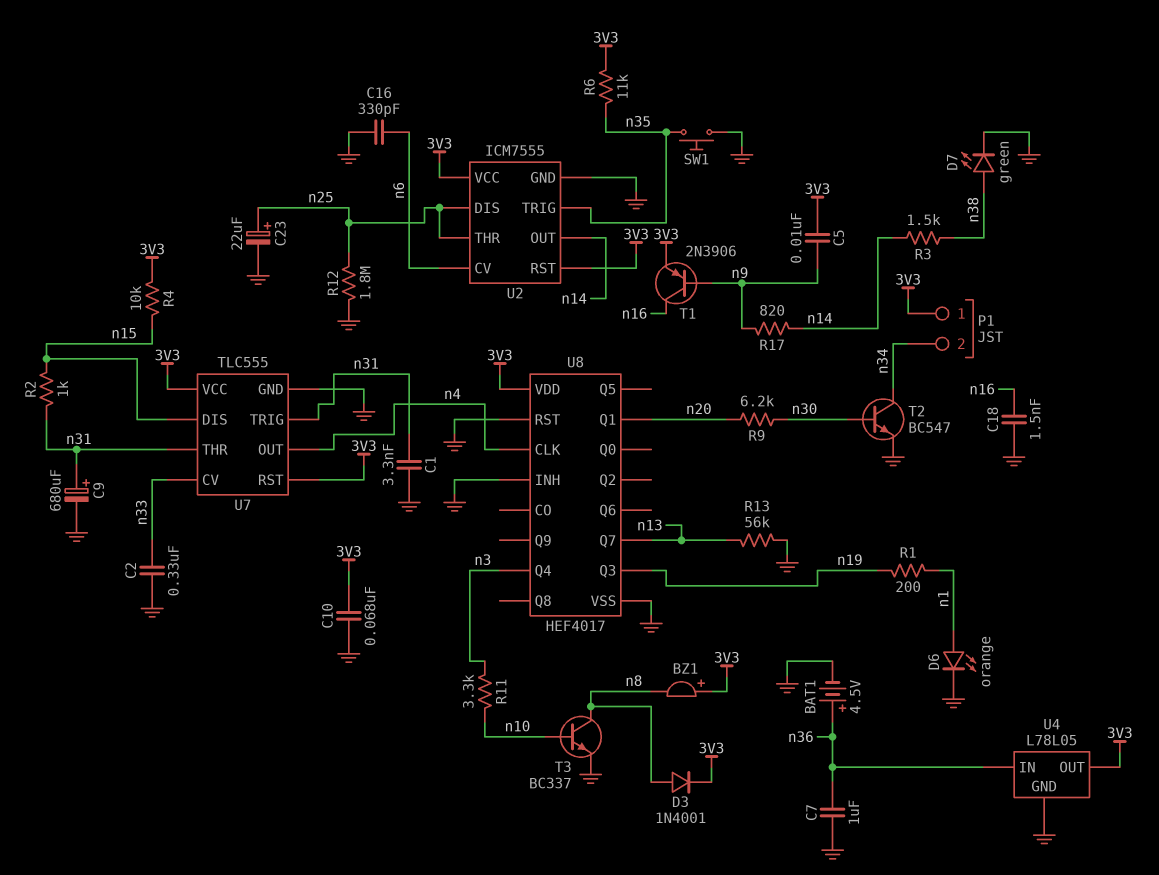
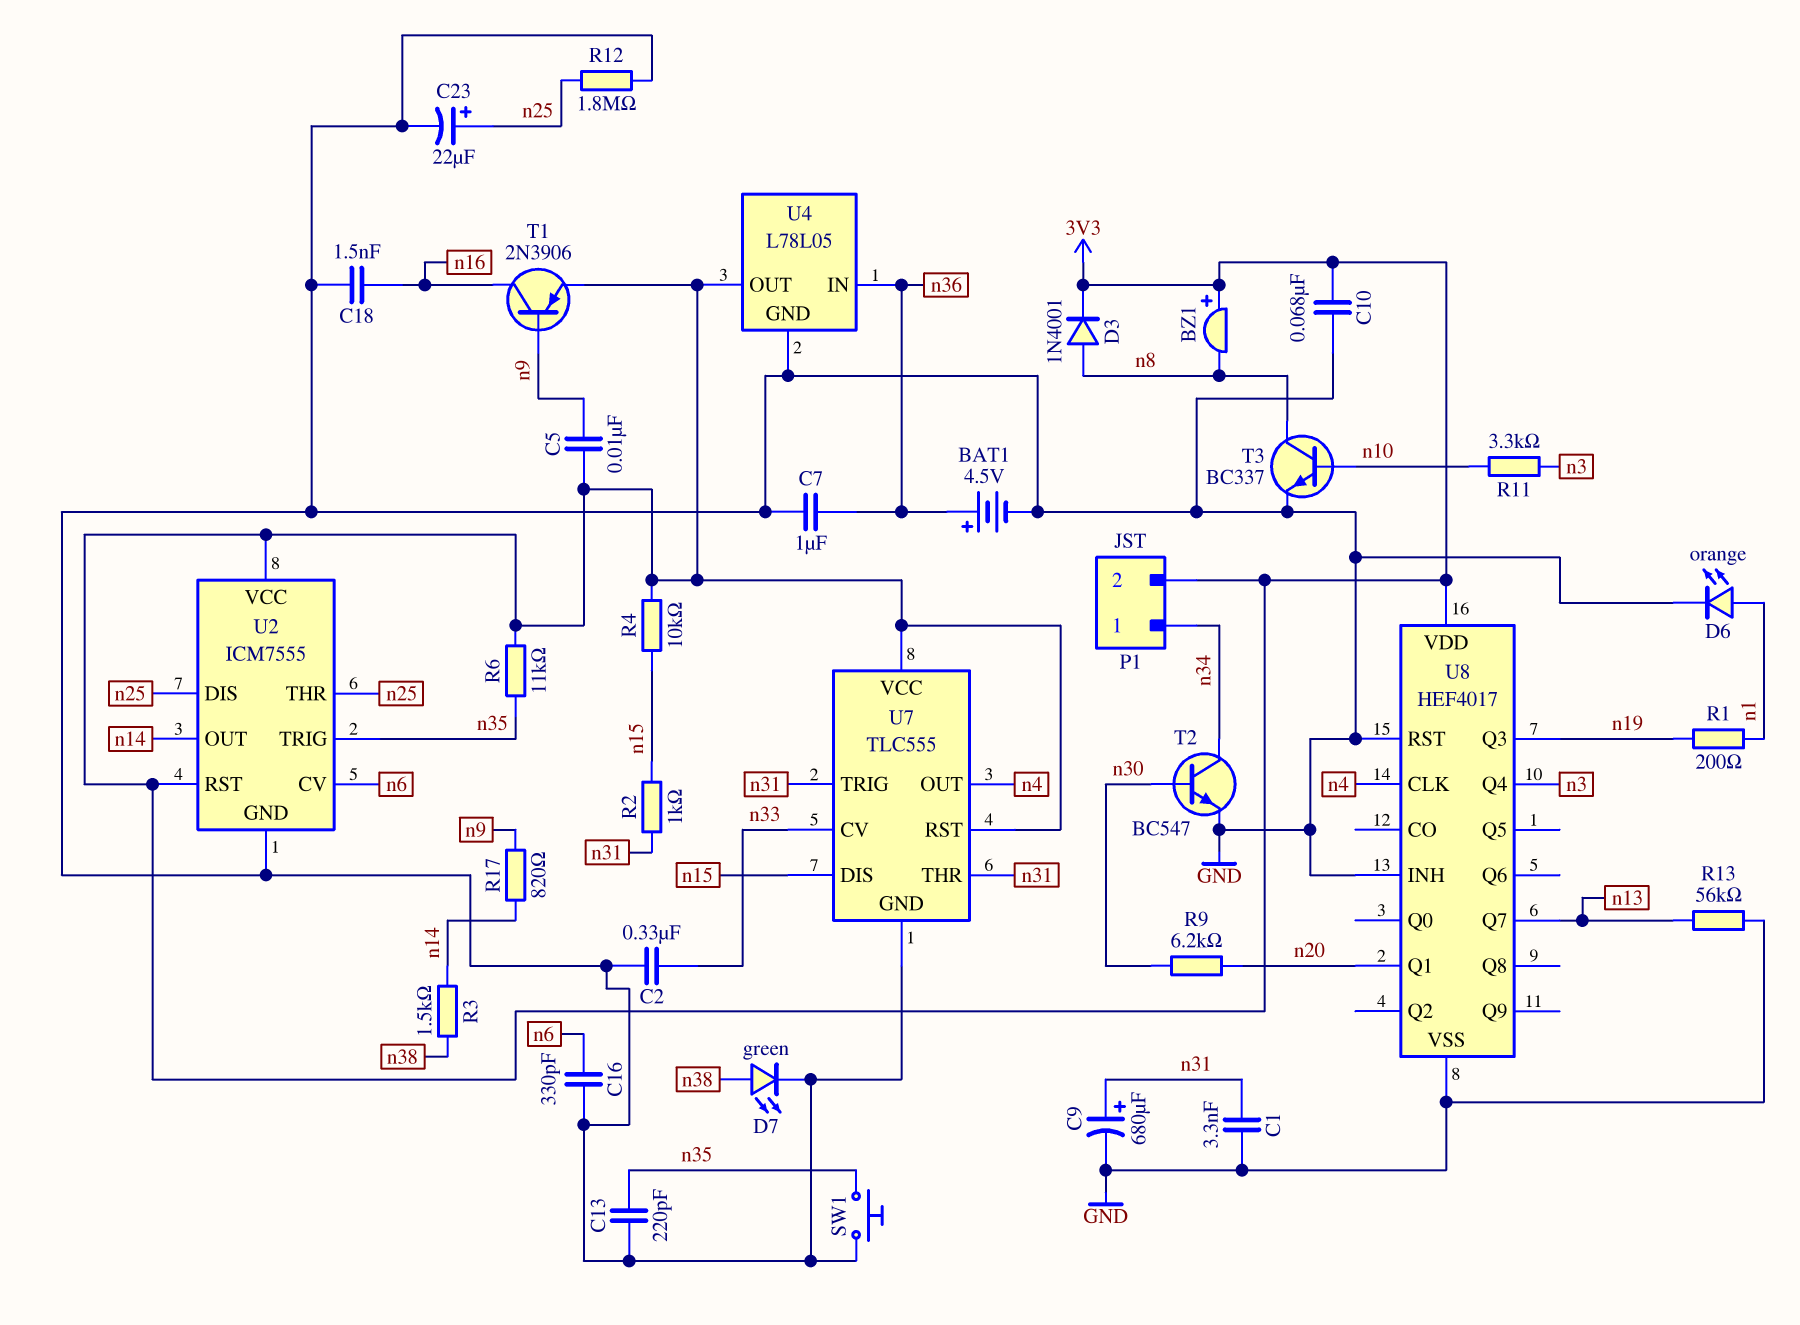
C13: none -> 220pF (GND, n35)
P1 pin 1: 3V3 -> n34
P1 pin 2: n34 -> 3V3

